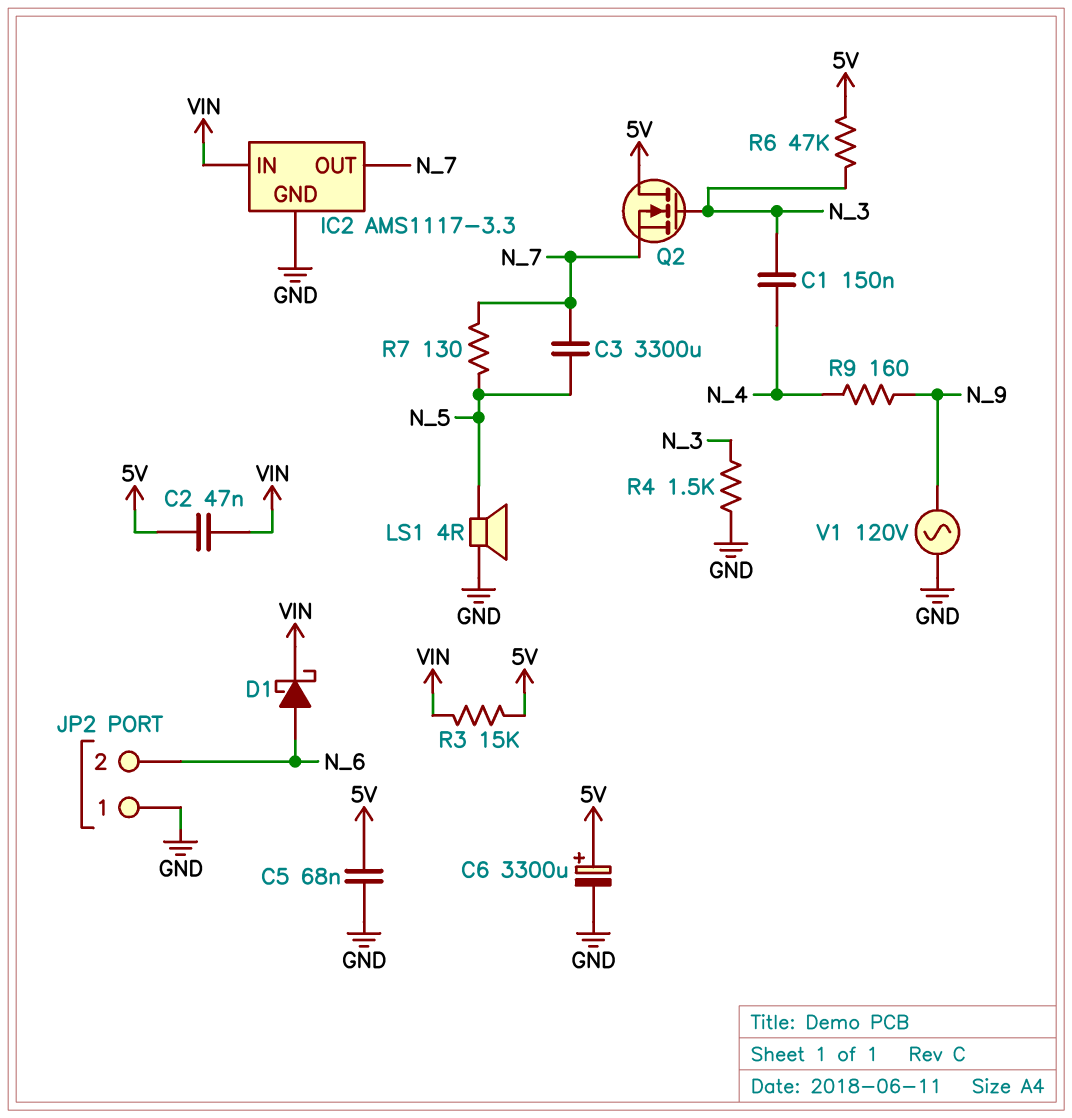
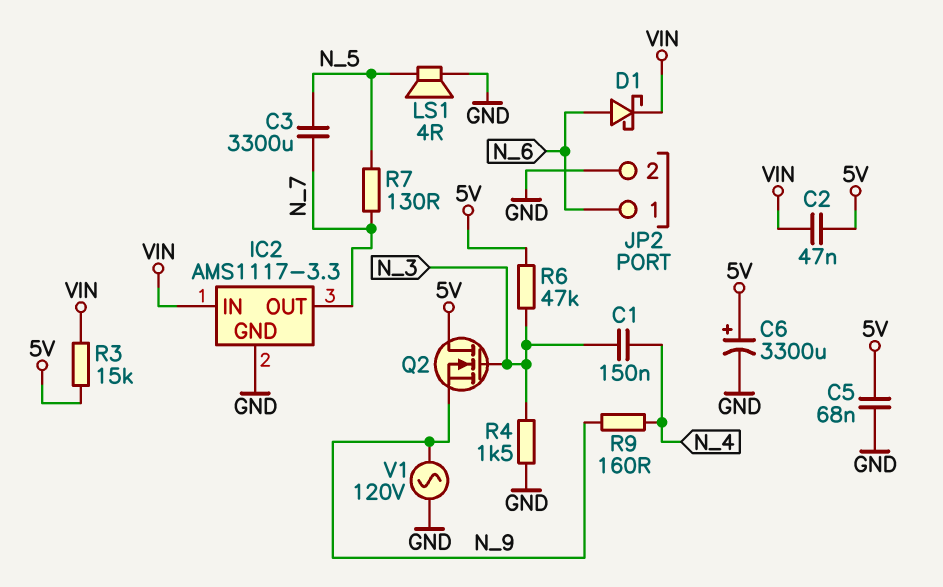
JP2 pin 1: GND -> N_6
JP2 pin 2: N_6 -> GND
Q2: NMOS (G N_3, D 5V, S N_7) -> NMOS (G N_3, D 5V, S N_9)

